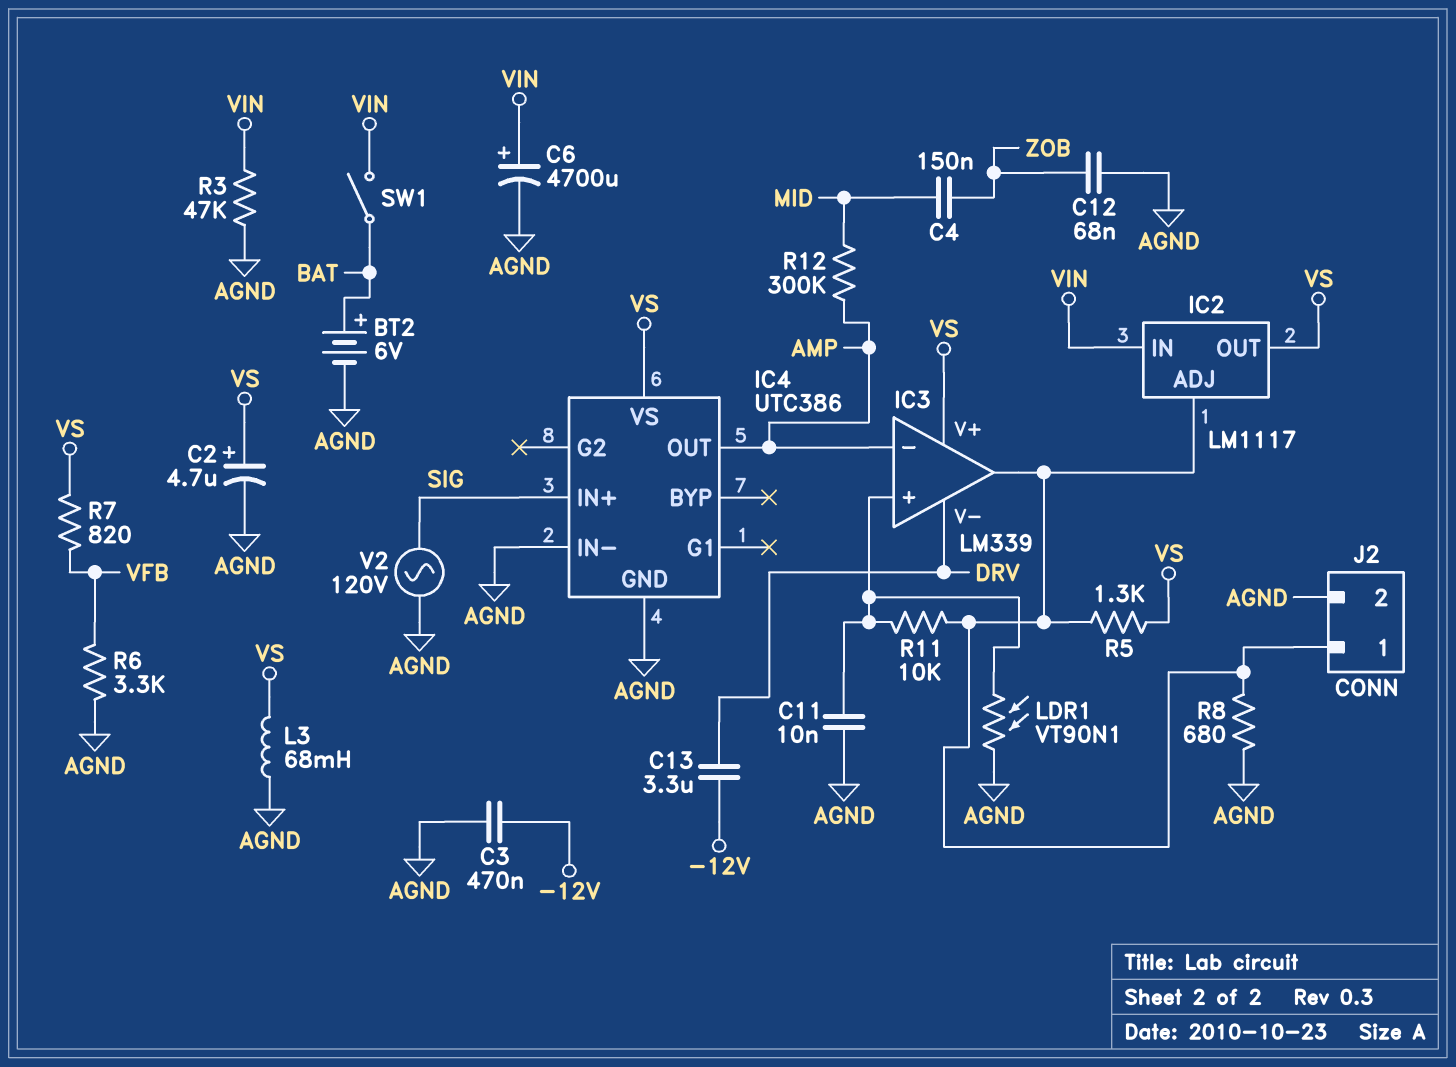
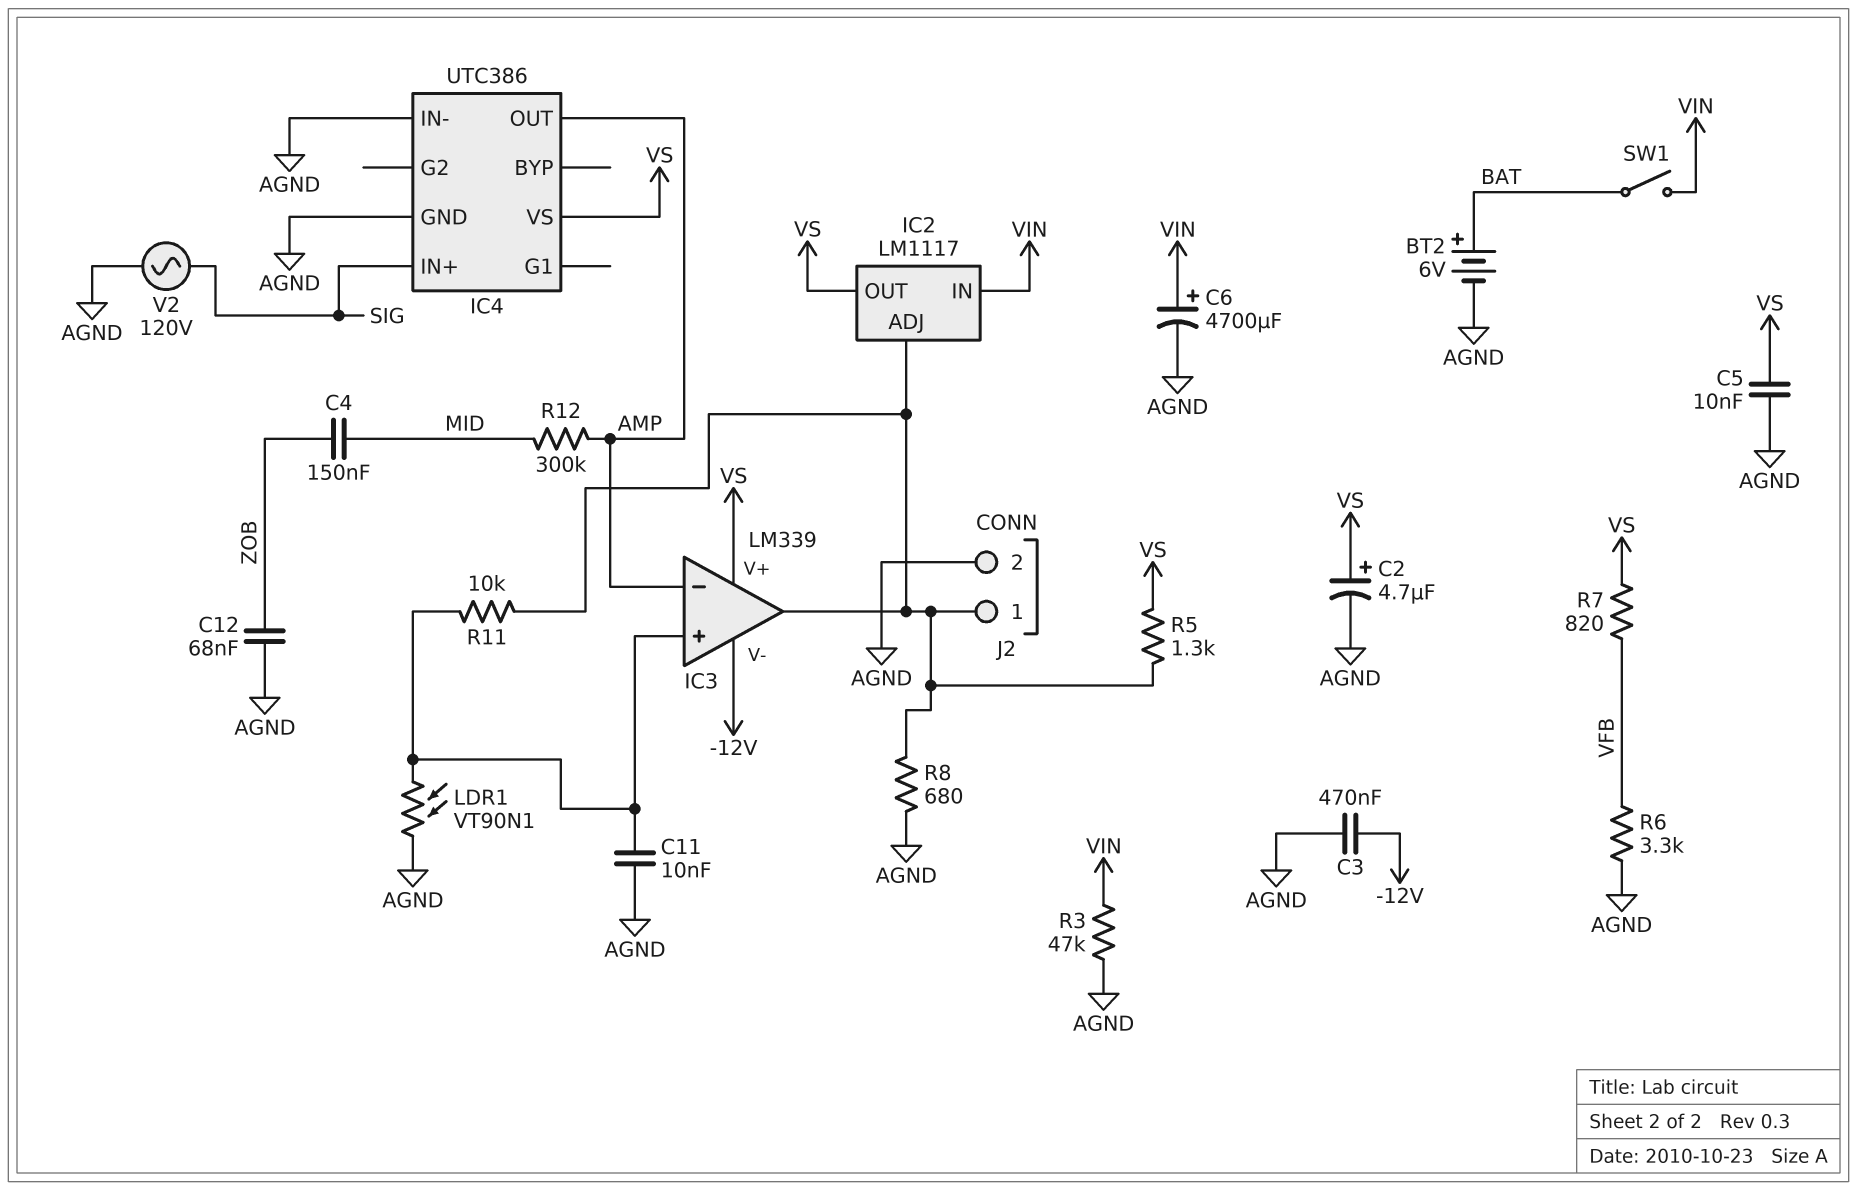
C5: none -> 10nF (AGND, VS)
C13: 3.3uF (-12V, DRV) -> none
IC3 pin V-: DRV -> -12V
L3: 68mH (AGND, VS) -> none

